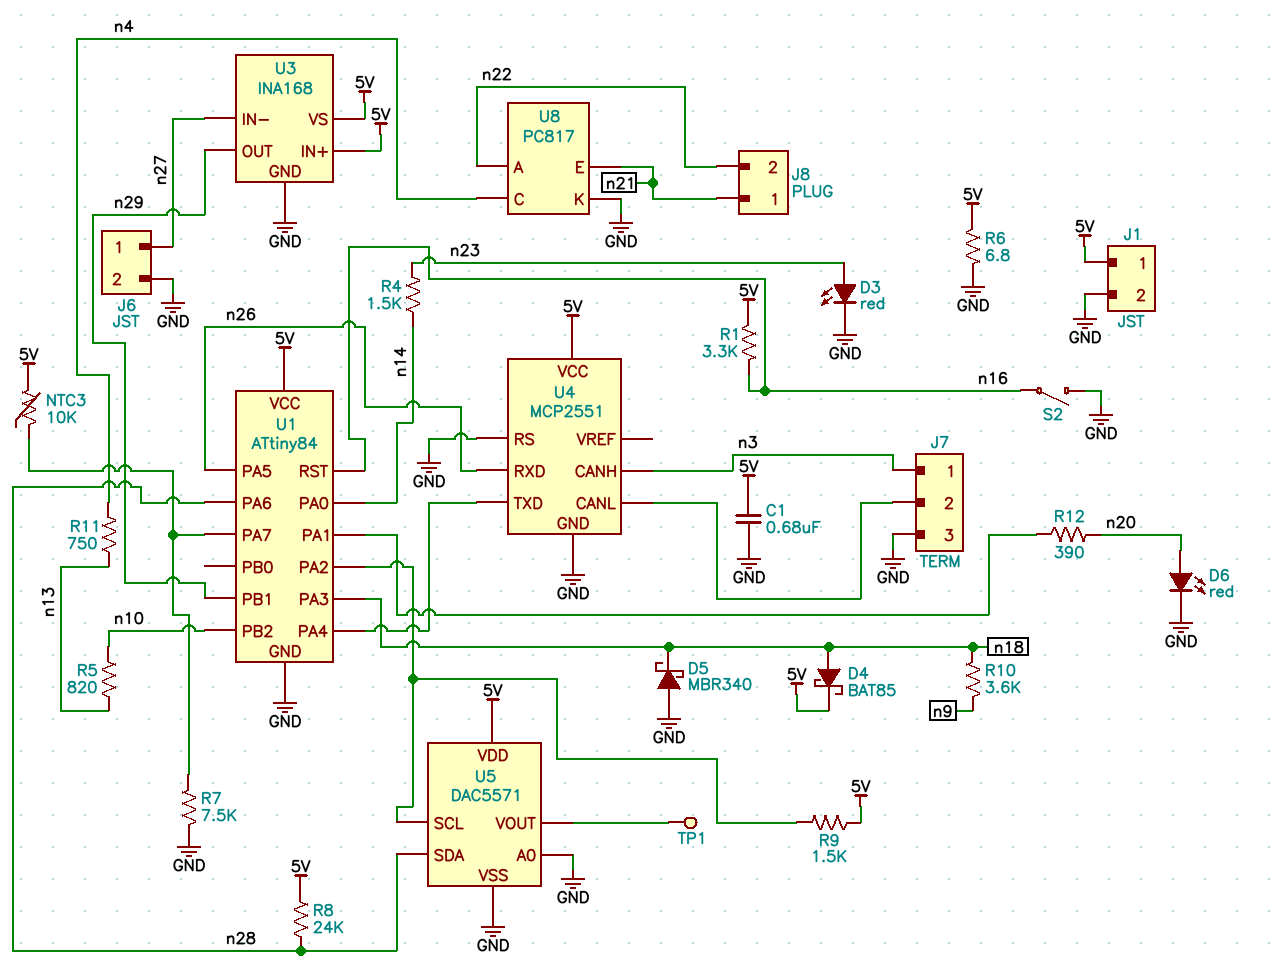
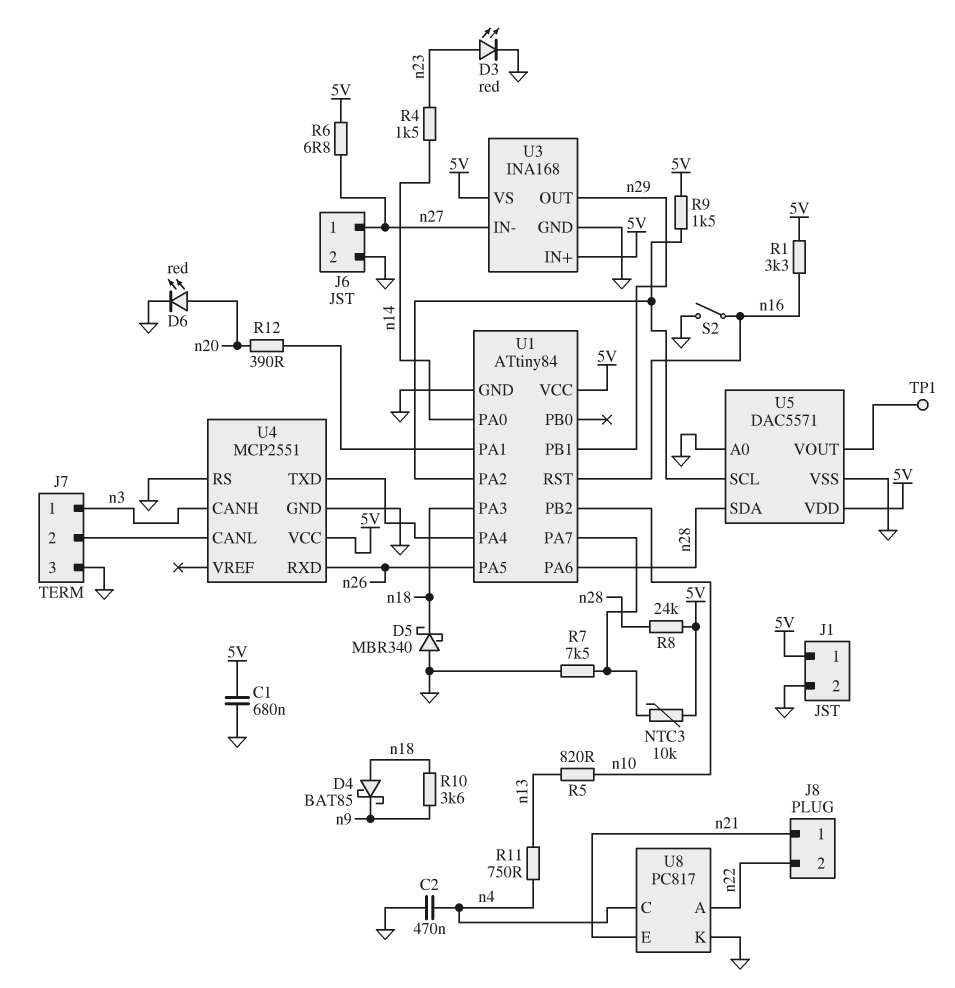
C2: none -> 470nF (GND, n4)
D4: schottky BAT85 (A n18, K 5V) -> schottky BAT85 (A n18, K n9)
R6: 6.8 (5V, GND) -> 6.8 (5V, n27)

